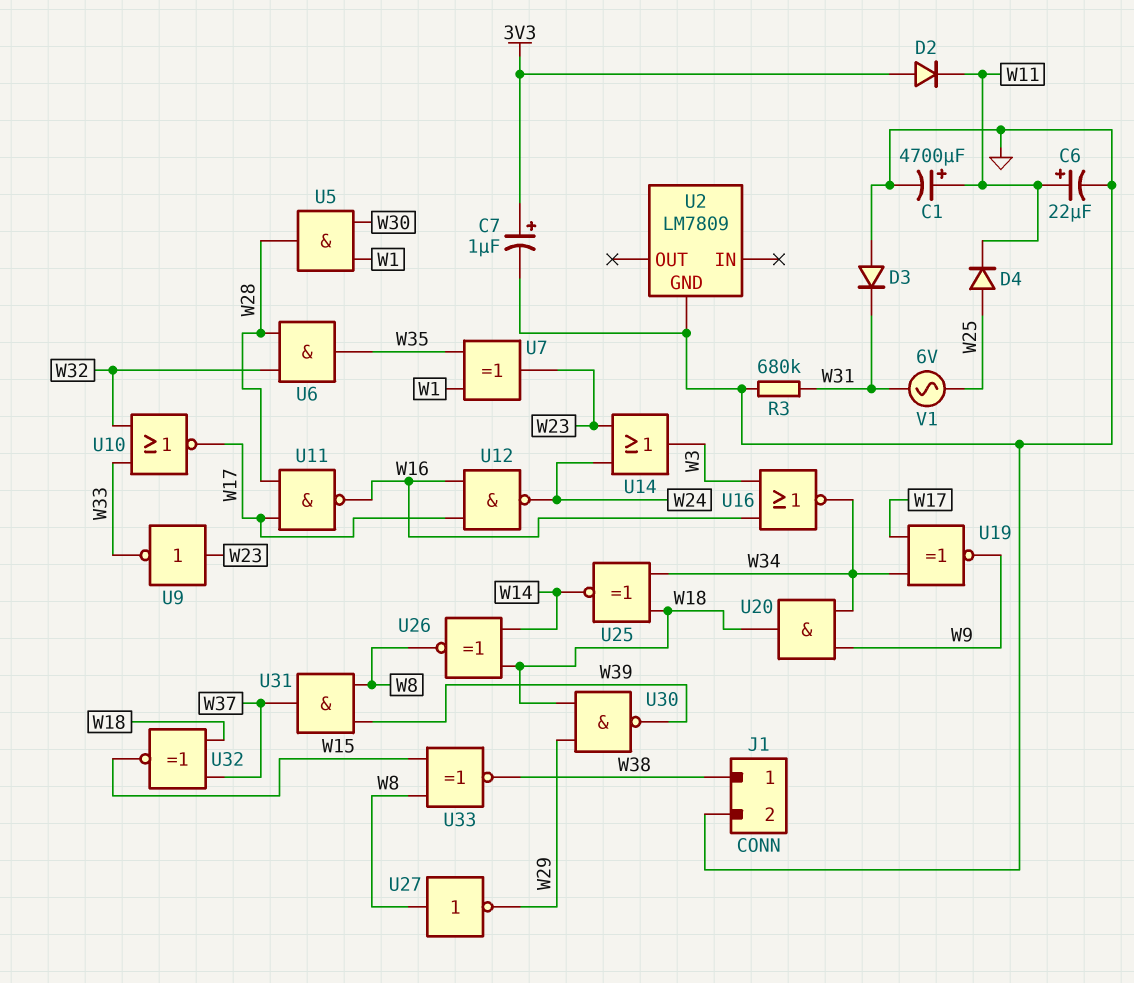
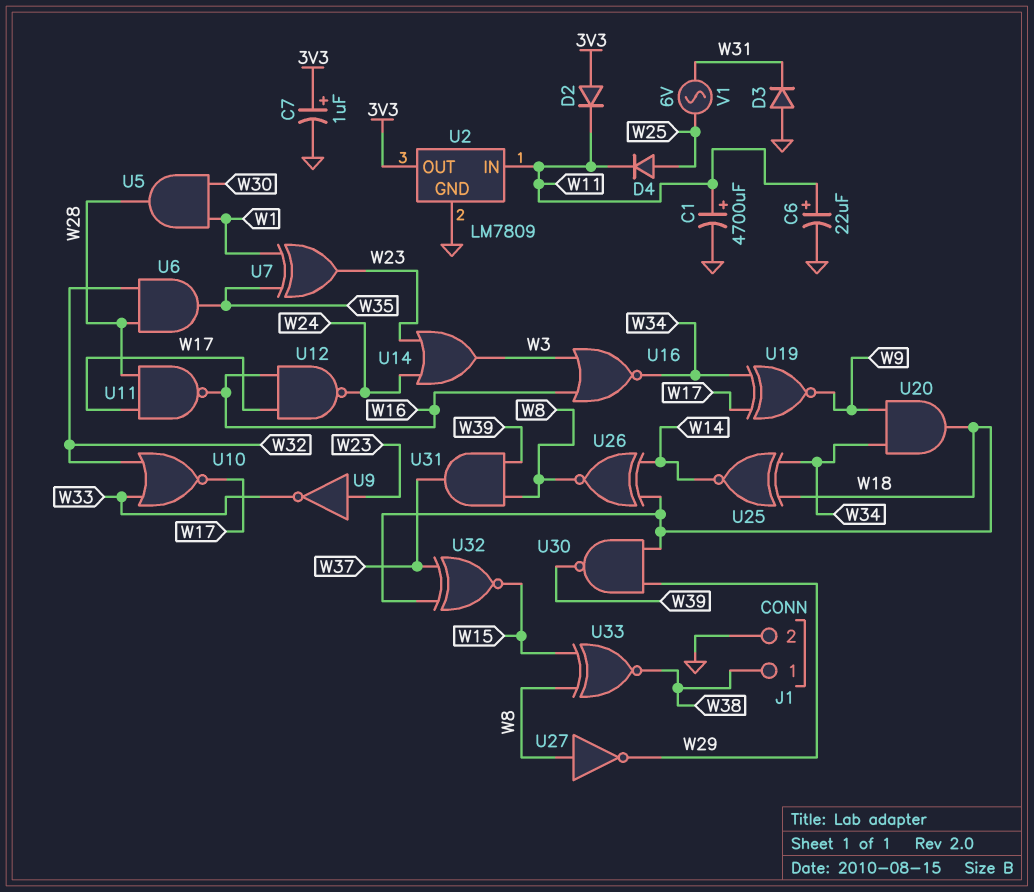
R3: 680k (GND, W31) -> none
U2 pin IN: none -> W11
U2 pin OUT: none -> 3V3

